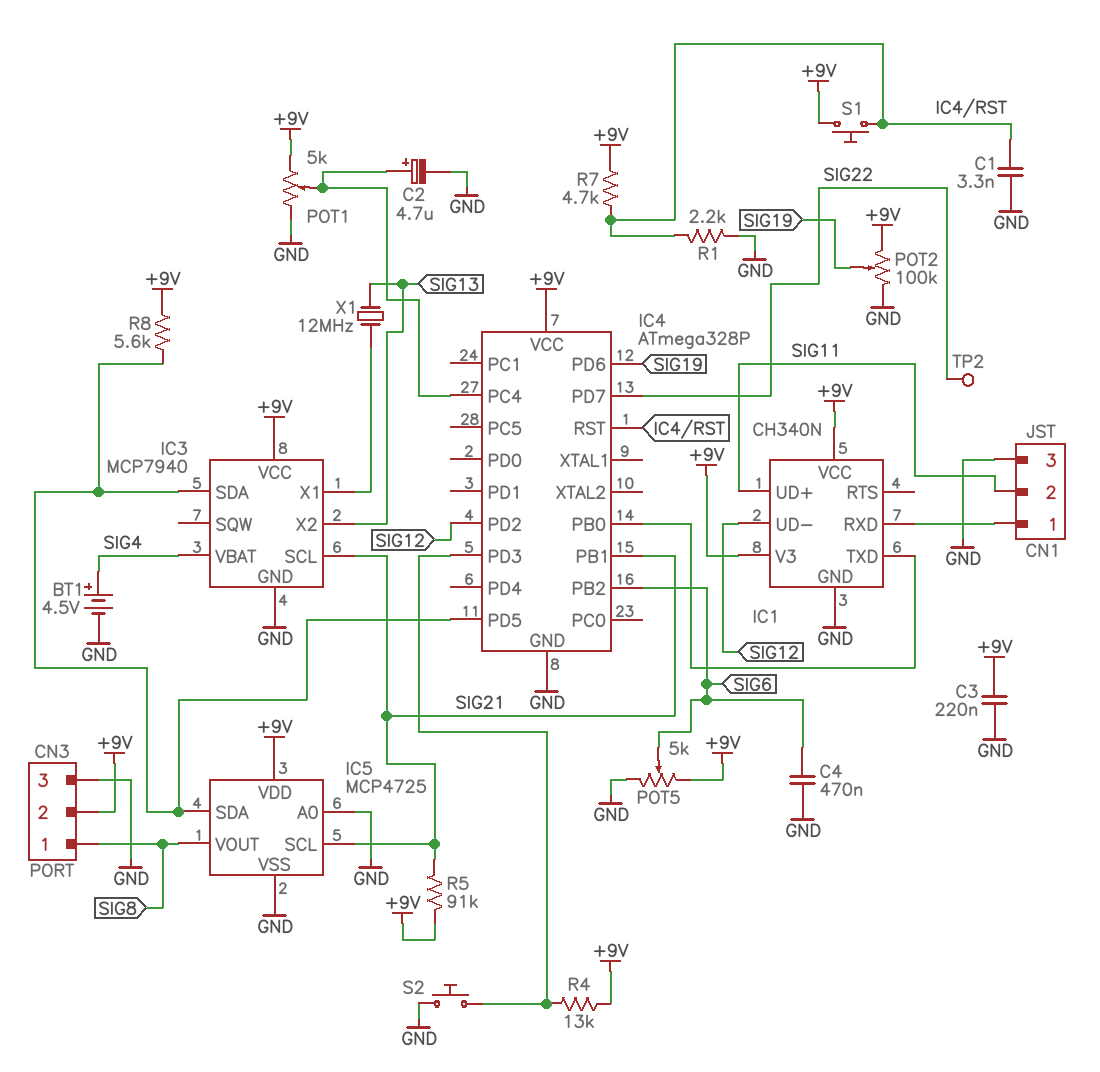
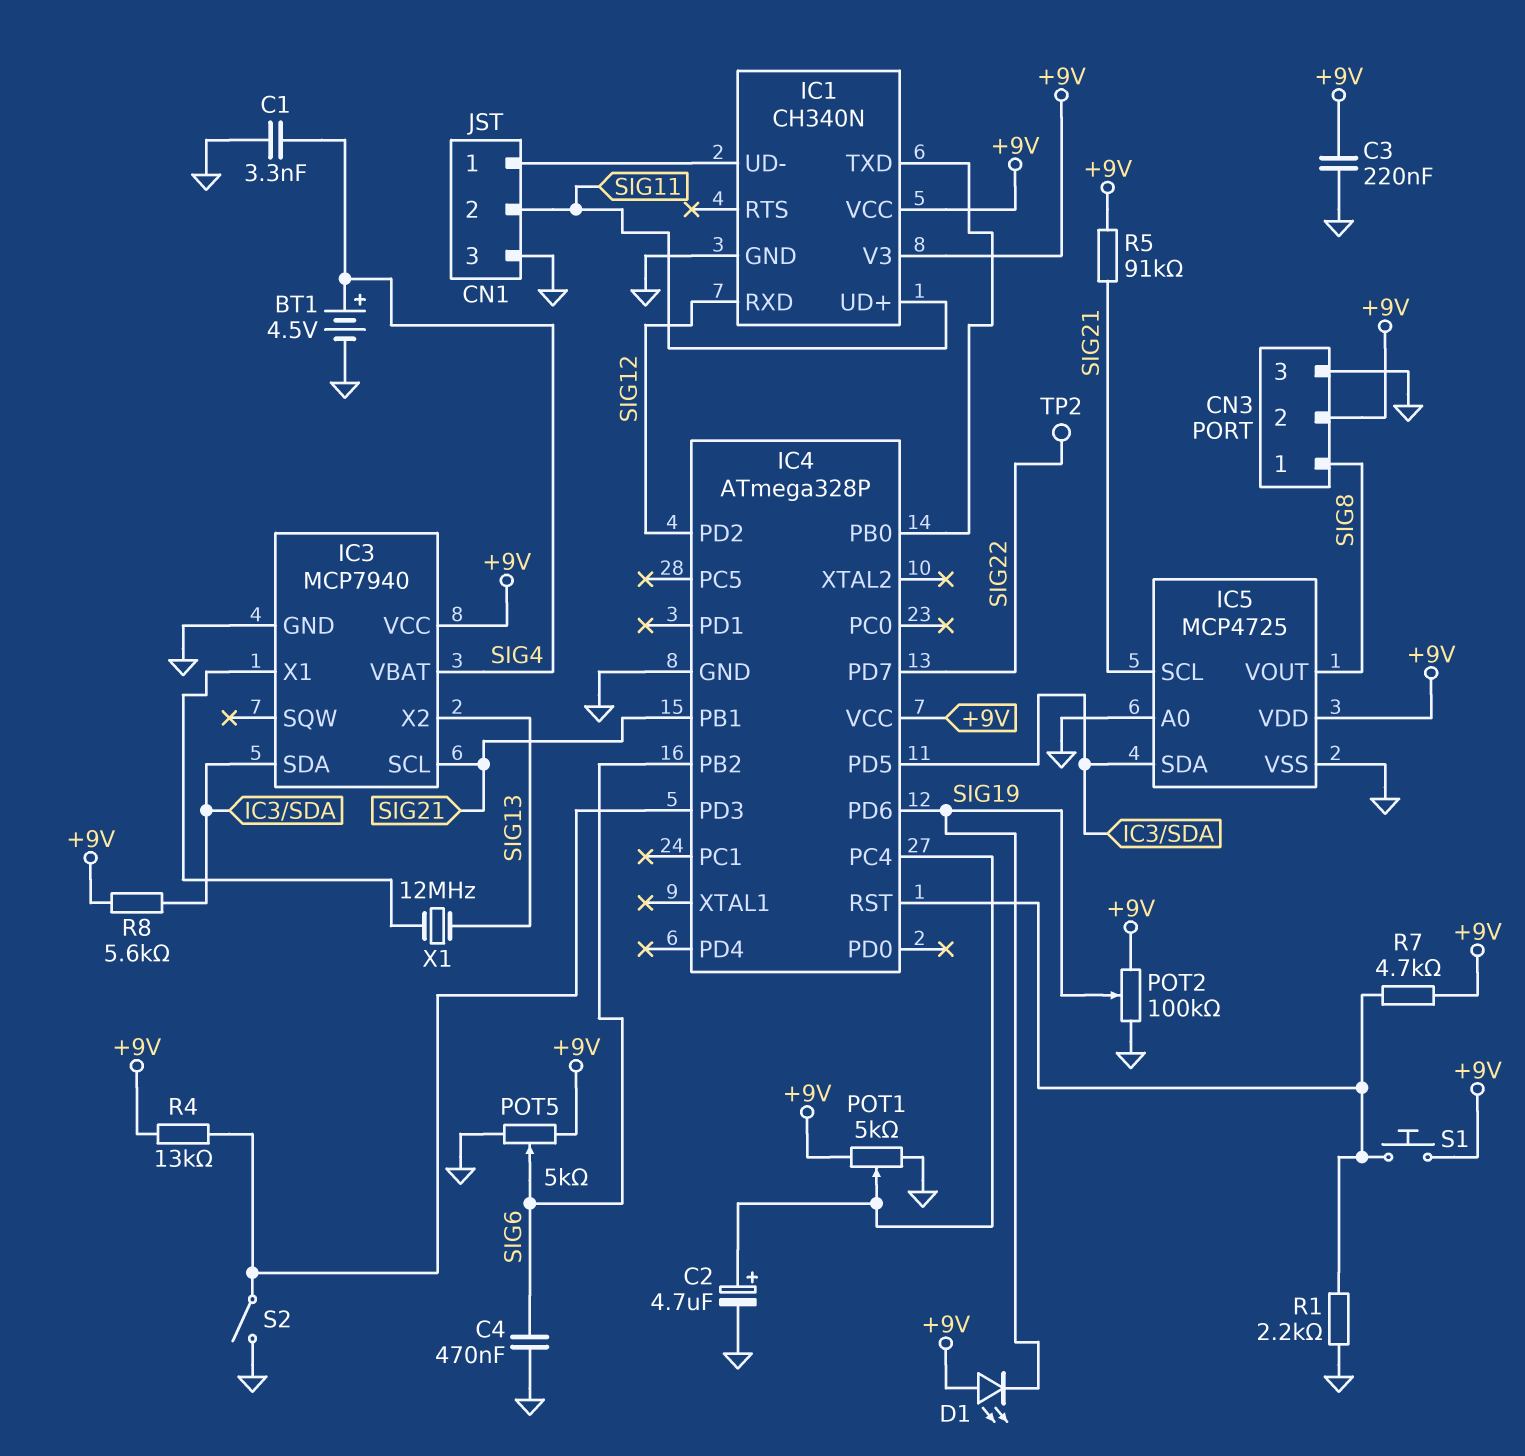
C1: 3.3nF (GND, IC4/RST) -> 3.3nF (GND, SIG4)
D1: none -> LED (A +9V, K SIG19)
IC1 pin RXD: CN1/1 -> SIG12
IC1 pin UD-: SIG12 -> CN1/1
S2: button (GND, IC4/PD3) -> switch (GND, IC4/PD3)

